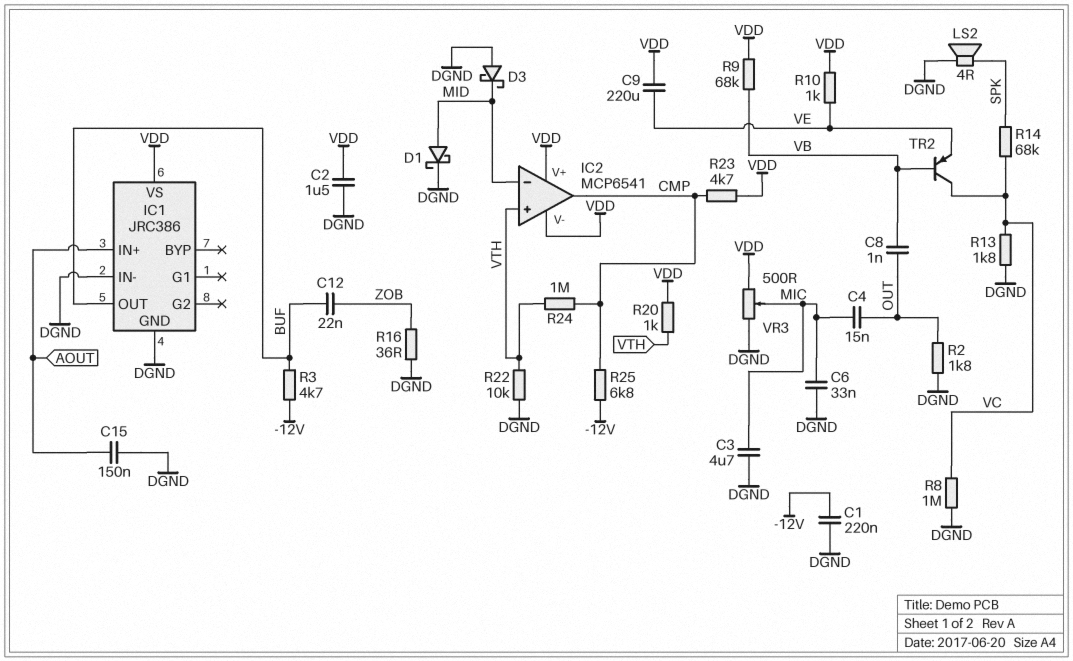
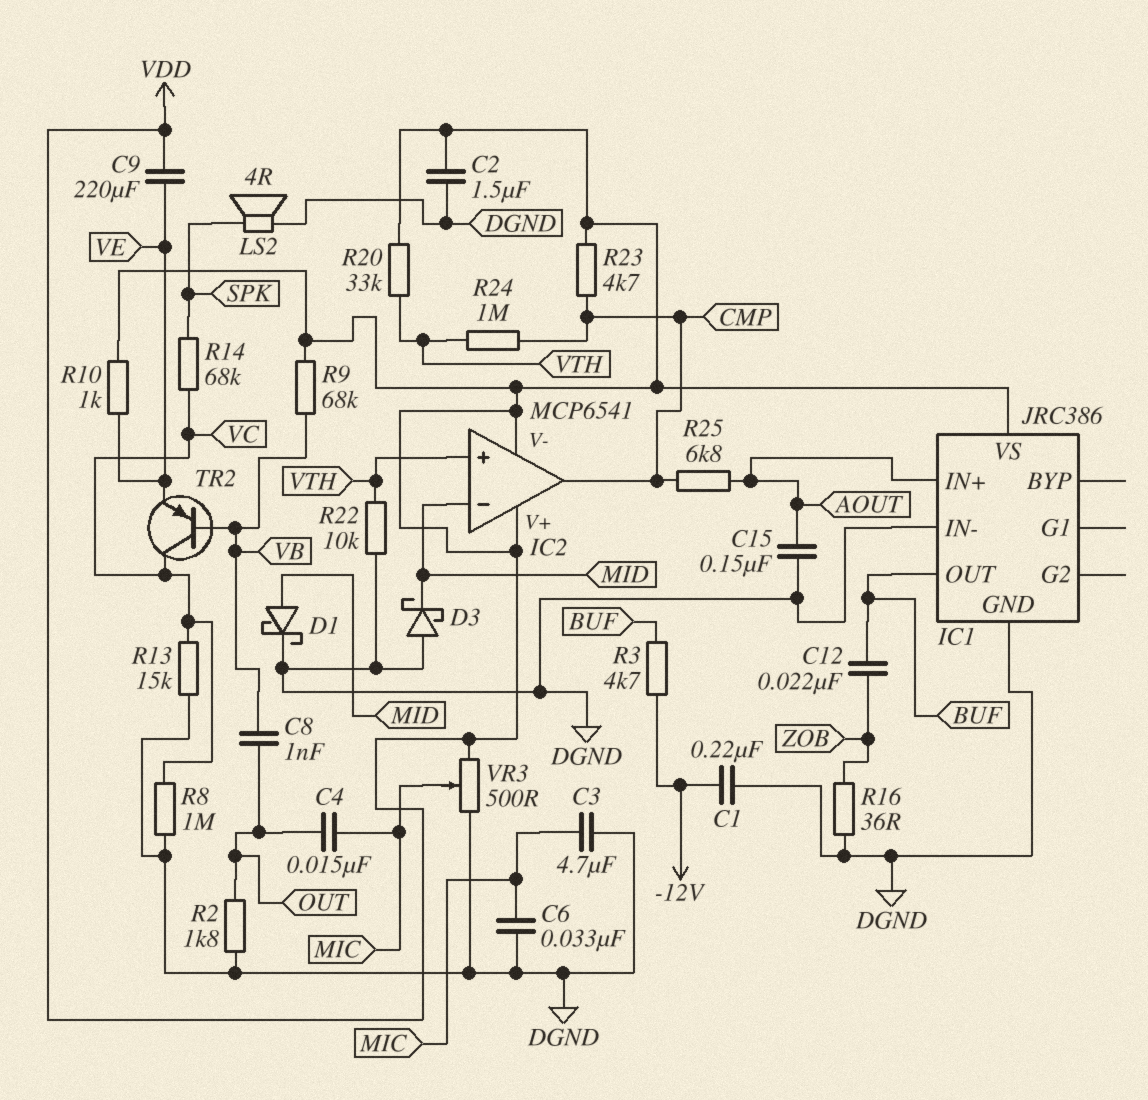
R13: 1.8k (DGND, VC) -> 15k (DGND, VC)
R20: 1k (VDD, VTH) -> 33k (VDD, VTH)
R25: 6.8k (-12V, CMP) -> 6.8k (AOUT, CMP)

